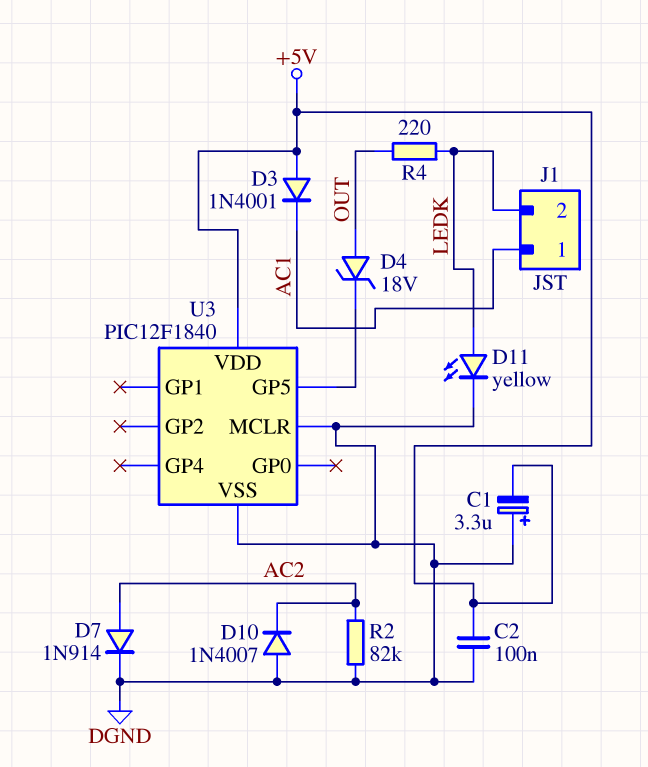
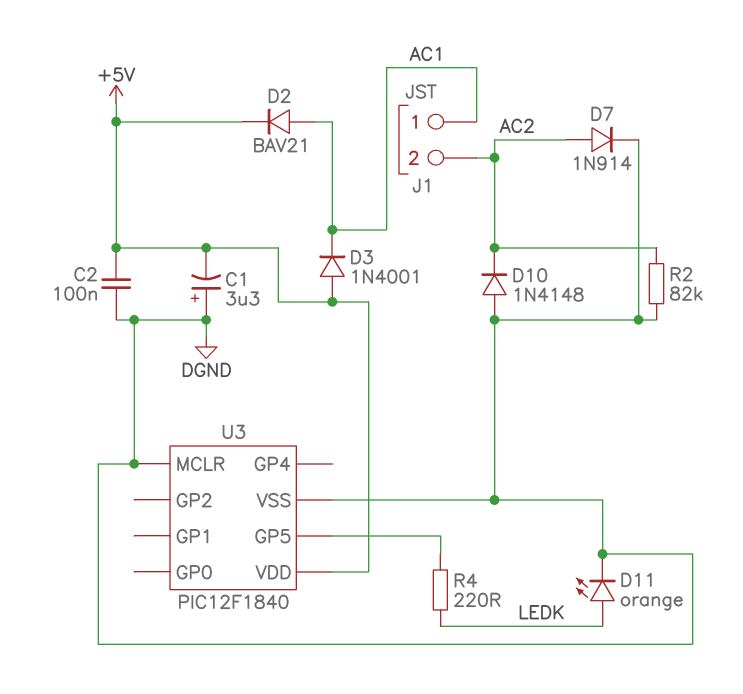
D2: none -> diode BAV21 (A AC1, K +5V)
D4: zener 18V (A OUT, K U3/GP5) -> none
D10: diode 1N4007 (A DGND, K AC2) -> diode 1N4148 (A DGND, K AC2)
D11: LED yellow (A LEDK, K DGND) -> LED orange (A LEDK, K DGND)
J1 pin 2: LEDK -> AC2
R4: 220 (LEDK, OUT) -> 220 (LEDK, U3/GP5)

